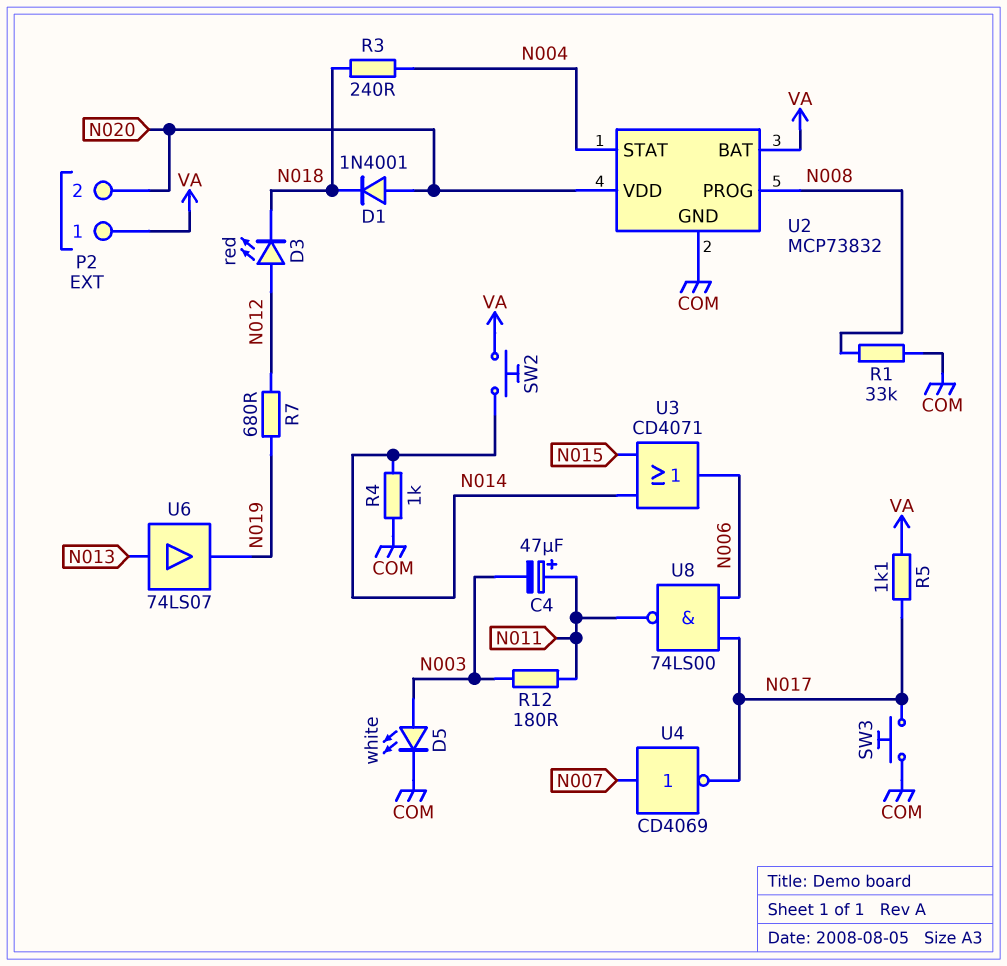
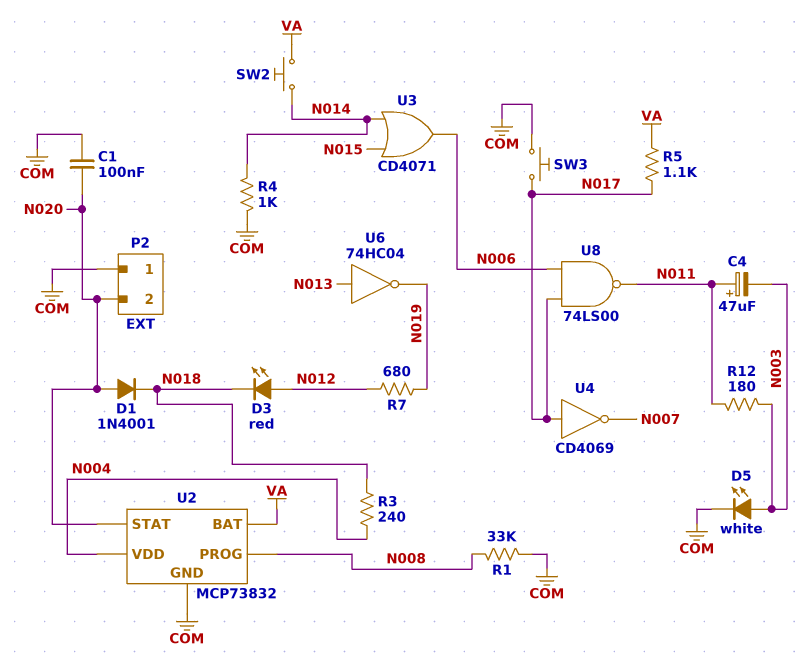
C1: none -> 100nF (COM, N020)
P2 pin 1: VA -> COM
U2 pin STAT: N004 -> N020
U2 pin VDD: N020 -> N004
U4: NOT CD4069 (in N007, out N017) -> NOT CD4069 (in N017, out N007)
U6: buffer 74LS07 (in N013, out N019) -> NOT 74HC04 (in N013, out N019)

